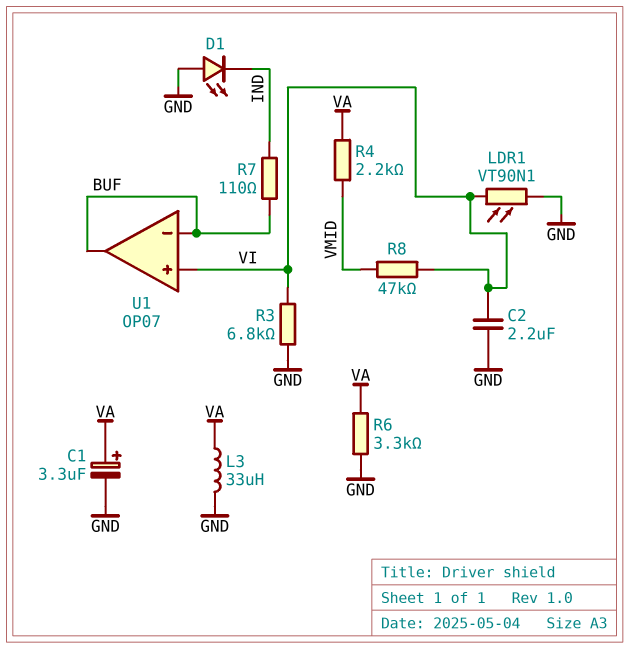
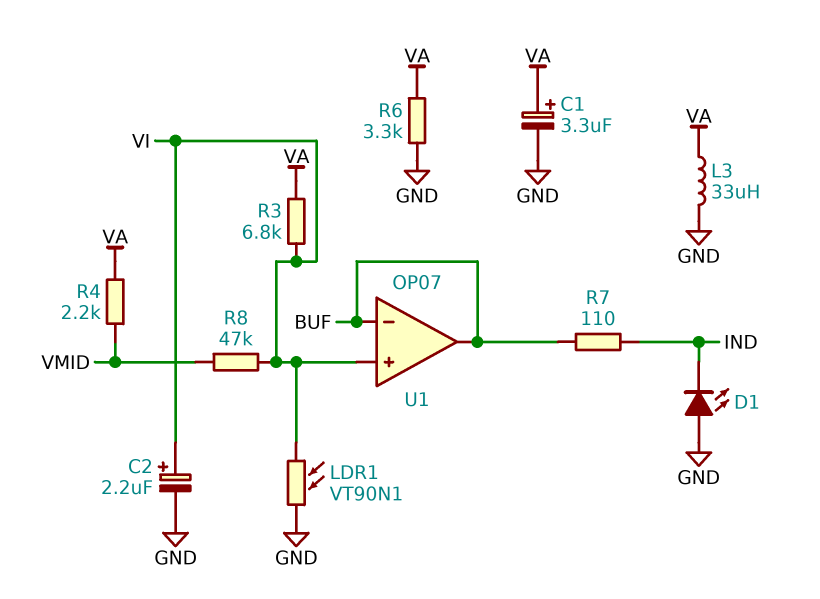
C2: 2.2uF (GND, VI) -> 2.2uF (plus VI, minus GND)
R3: 6.8k (GND, VI) -> 6.8k (VA, VI)

